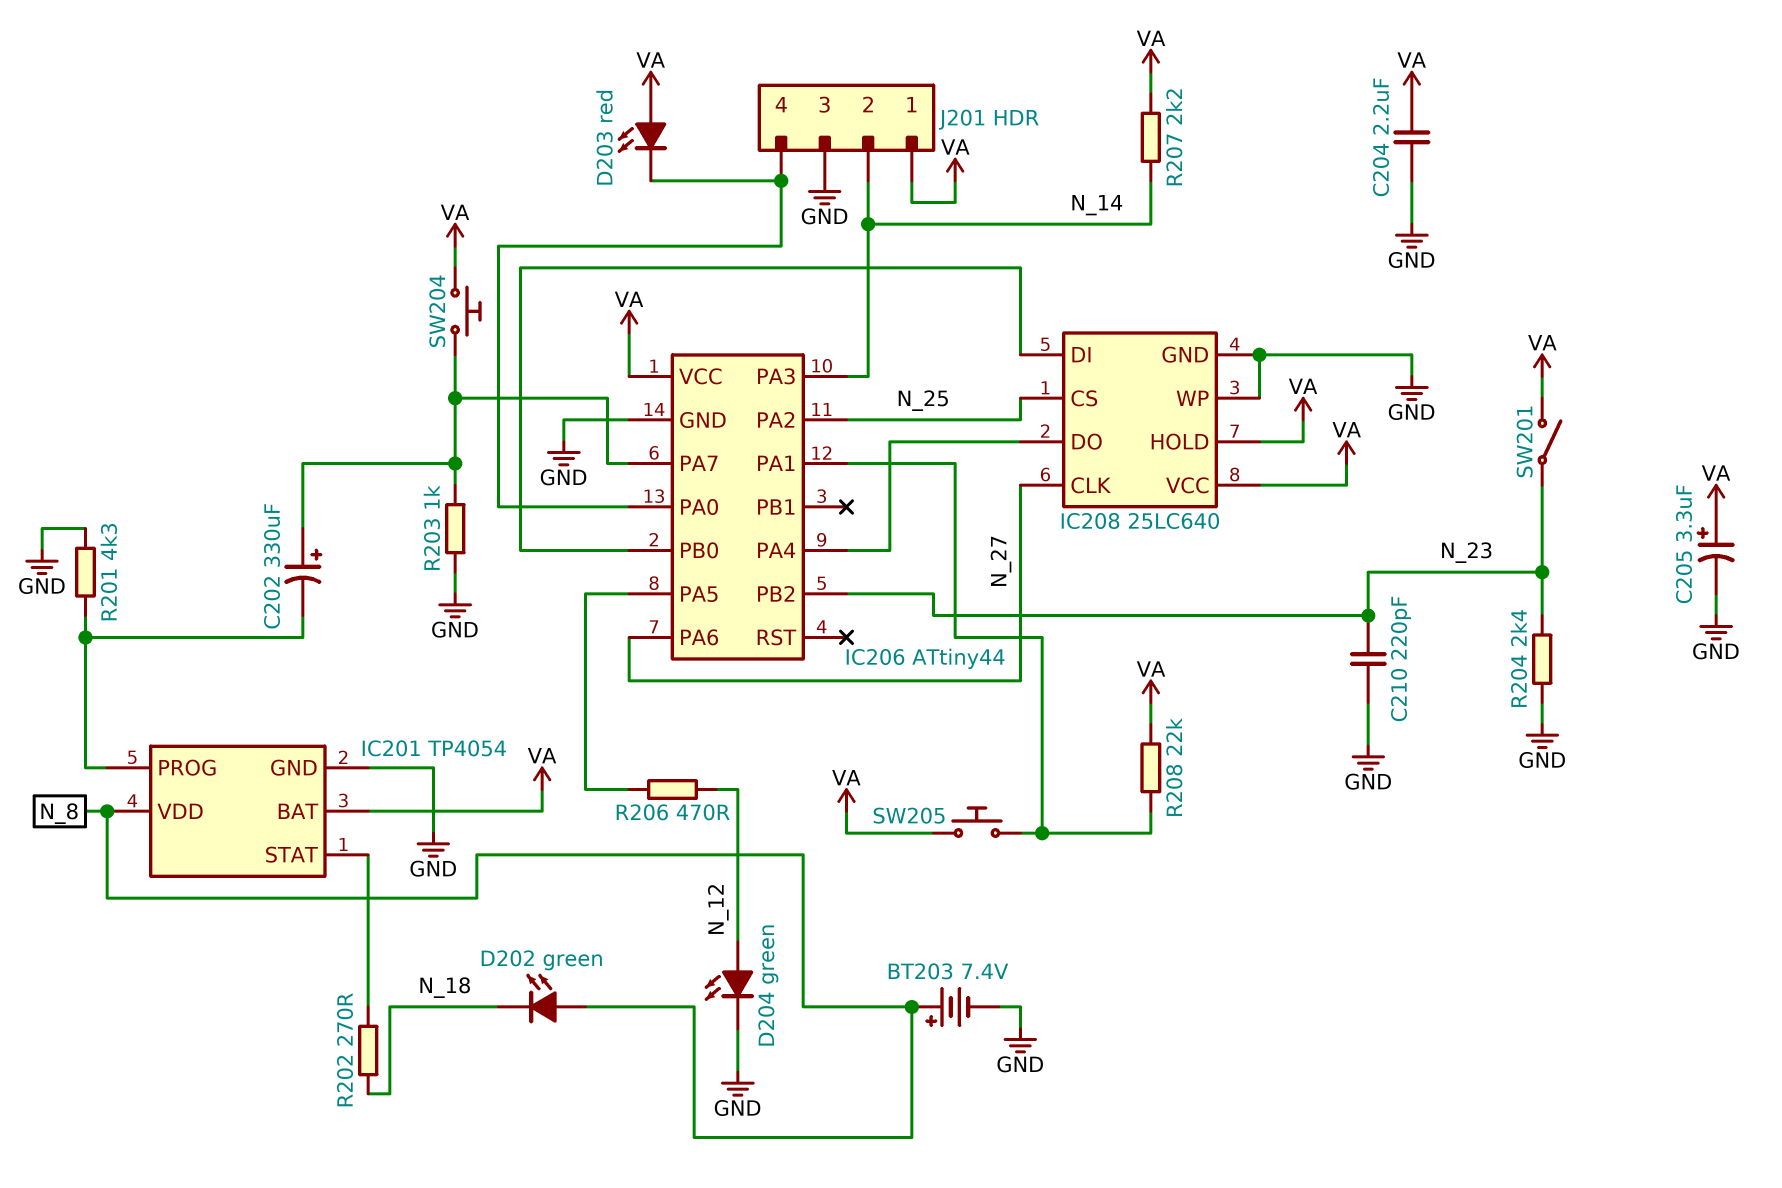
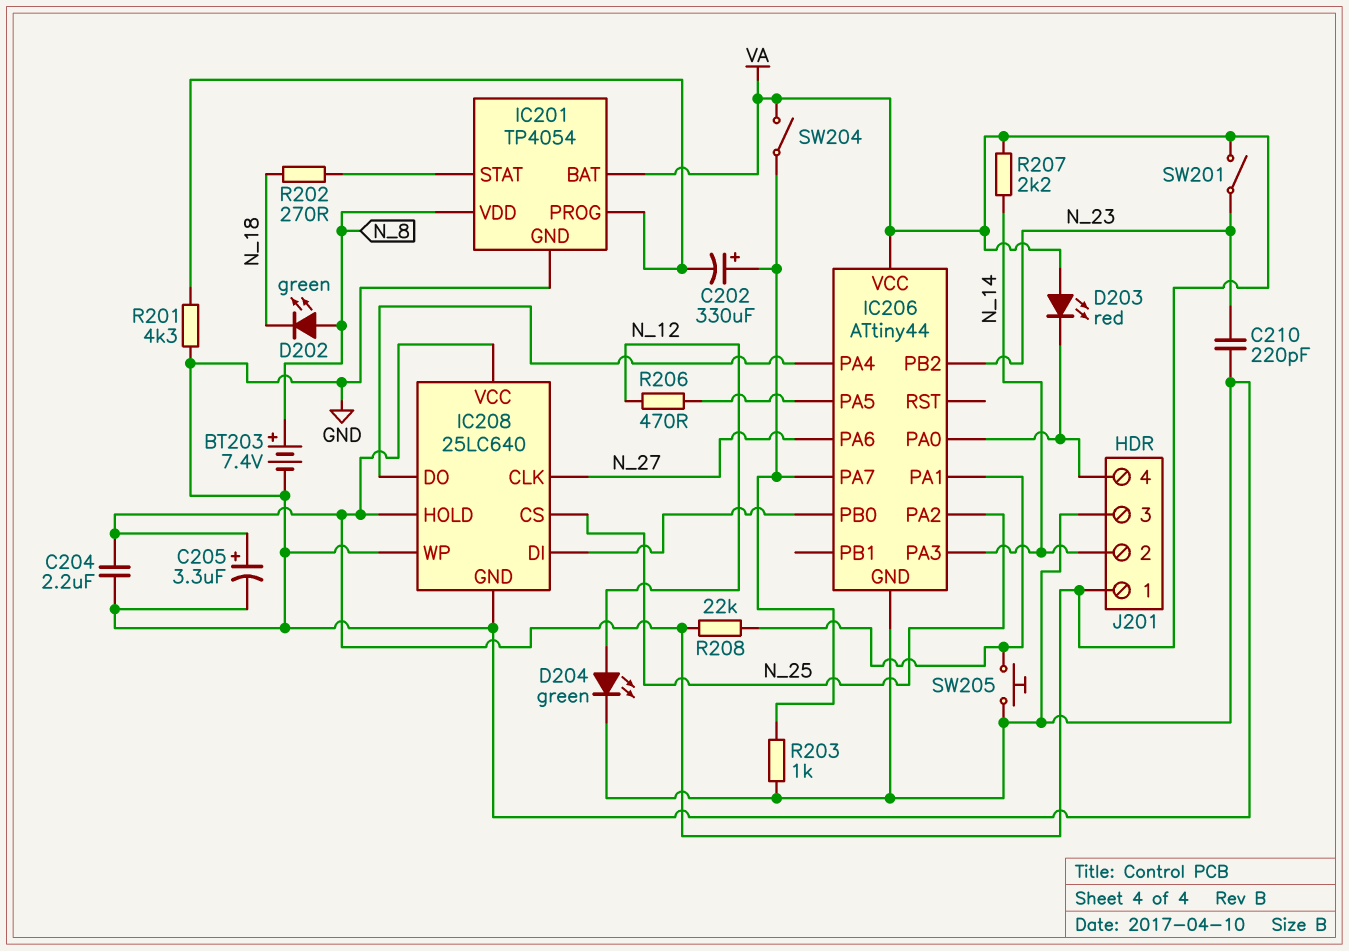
R204: 2.4k (GND, N_23) -> none
SW204: button (IC206/PA7, VA) -> switch (IC206/PA7, VA)
SW205: button (IC206/PA1, VA) -> button (GND, IC206/PA1)

